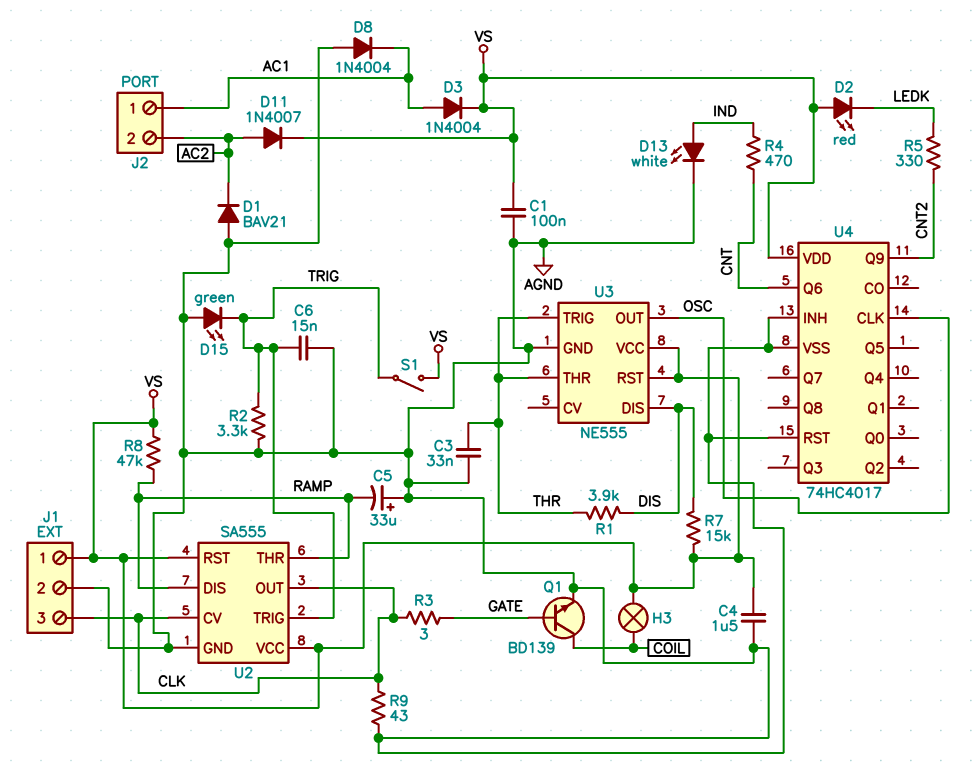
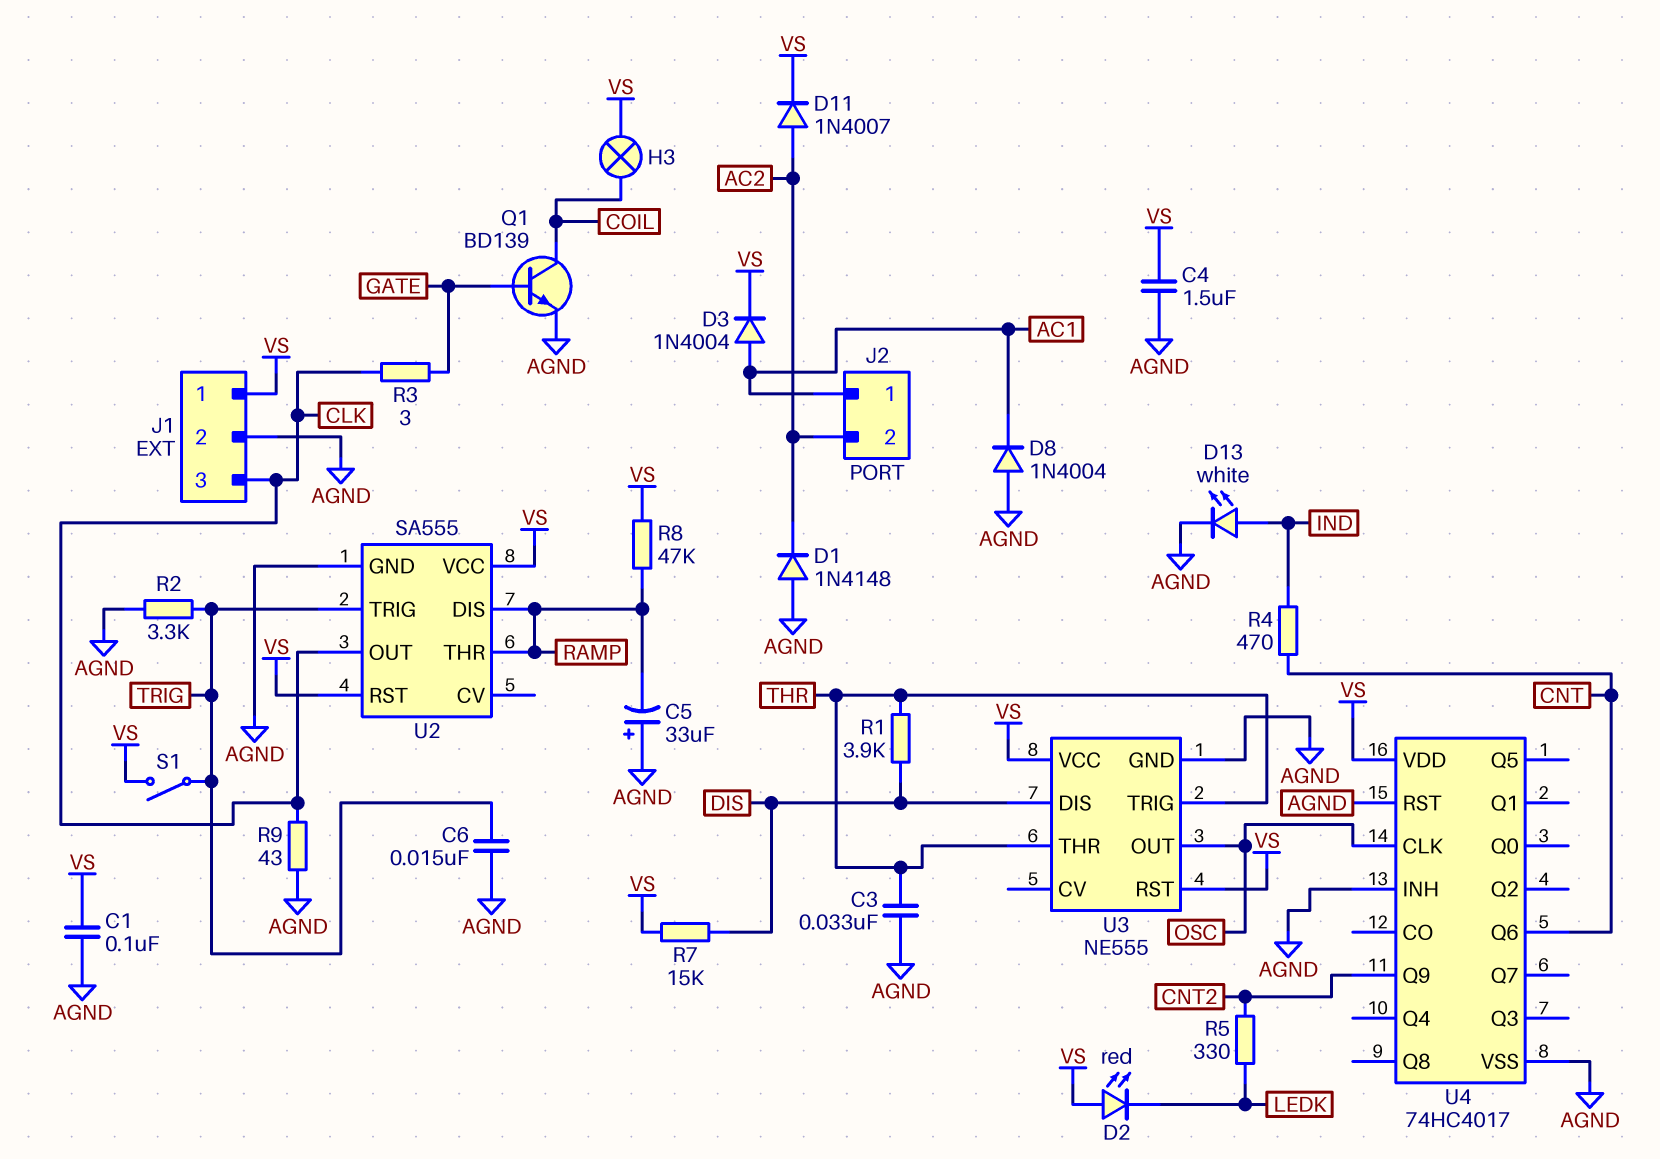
D1: diode BAV21 (A AGND, K AC2) -> diode 1N4148 (A AGND, K AC2)
D15: LED green (A AGND, K TRIG) -> none
U2 pin CV: CLK -> none

